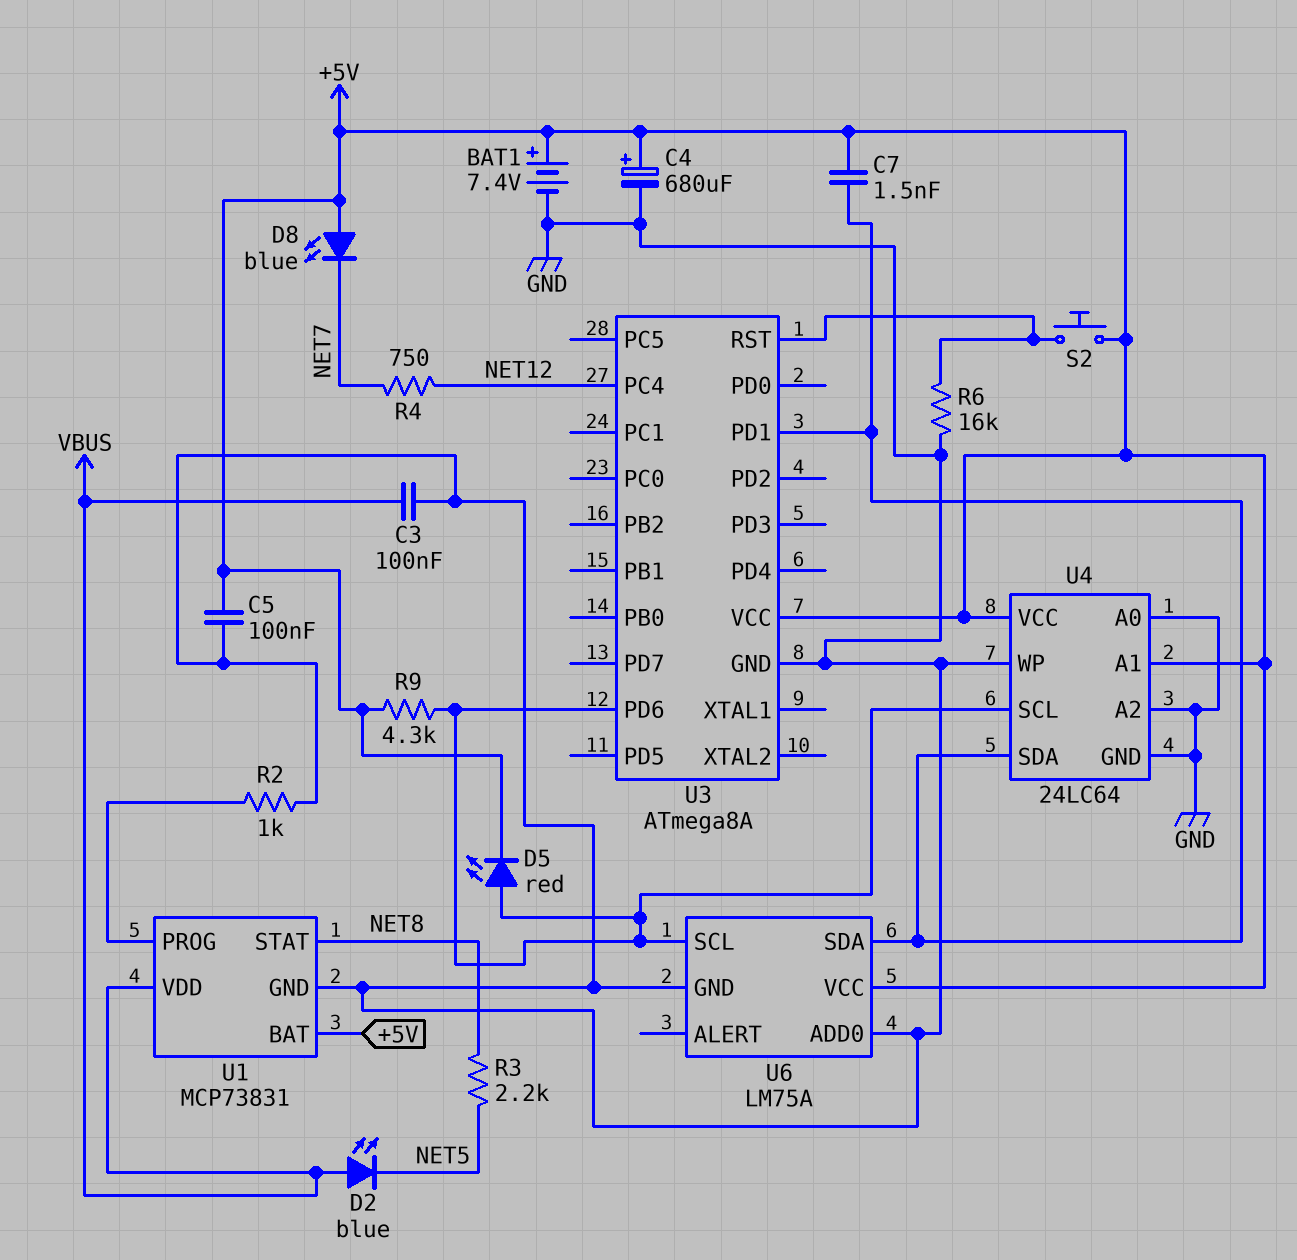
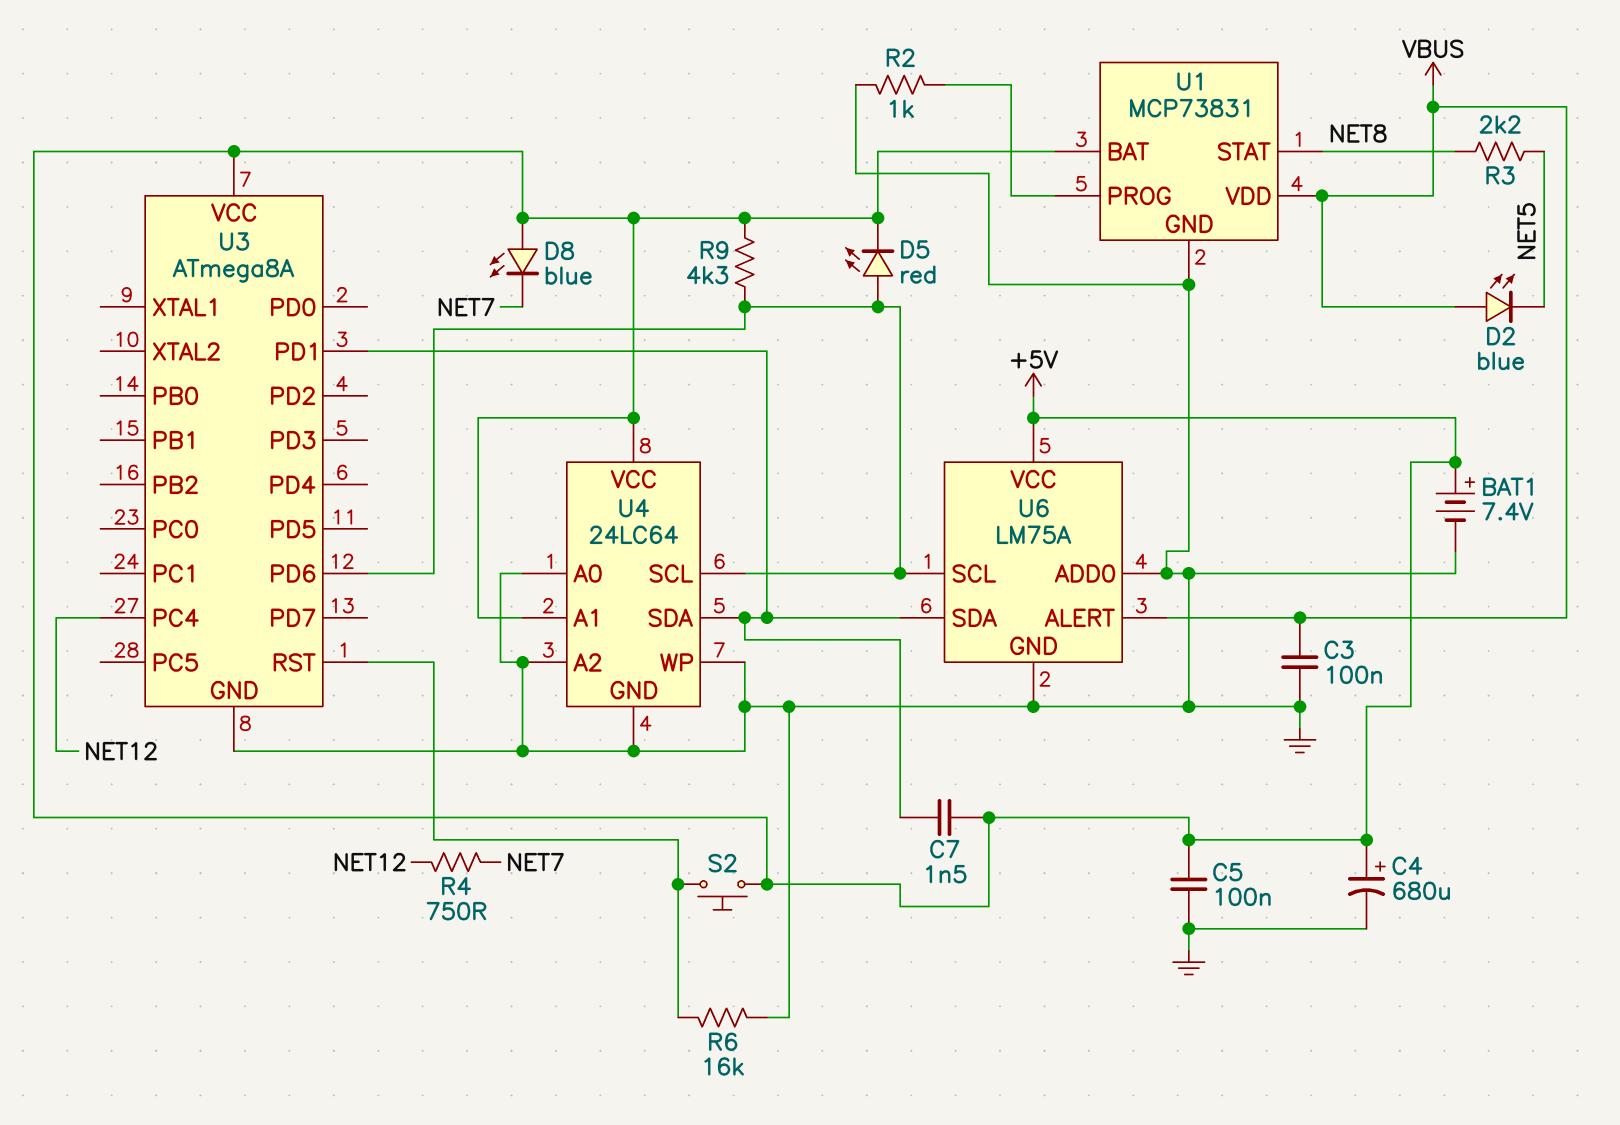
U6 pin ALERT: none -> VBUS

